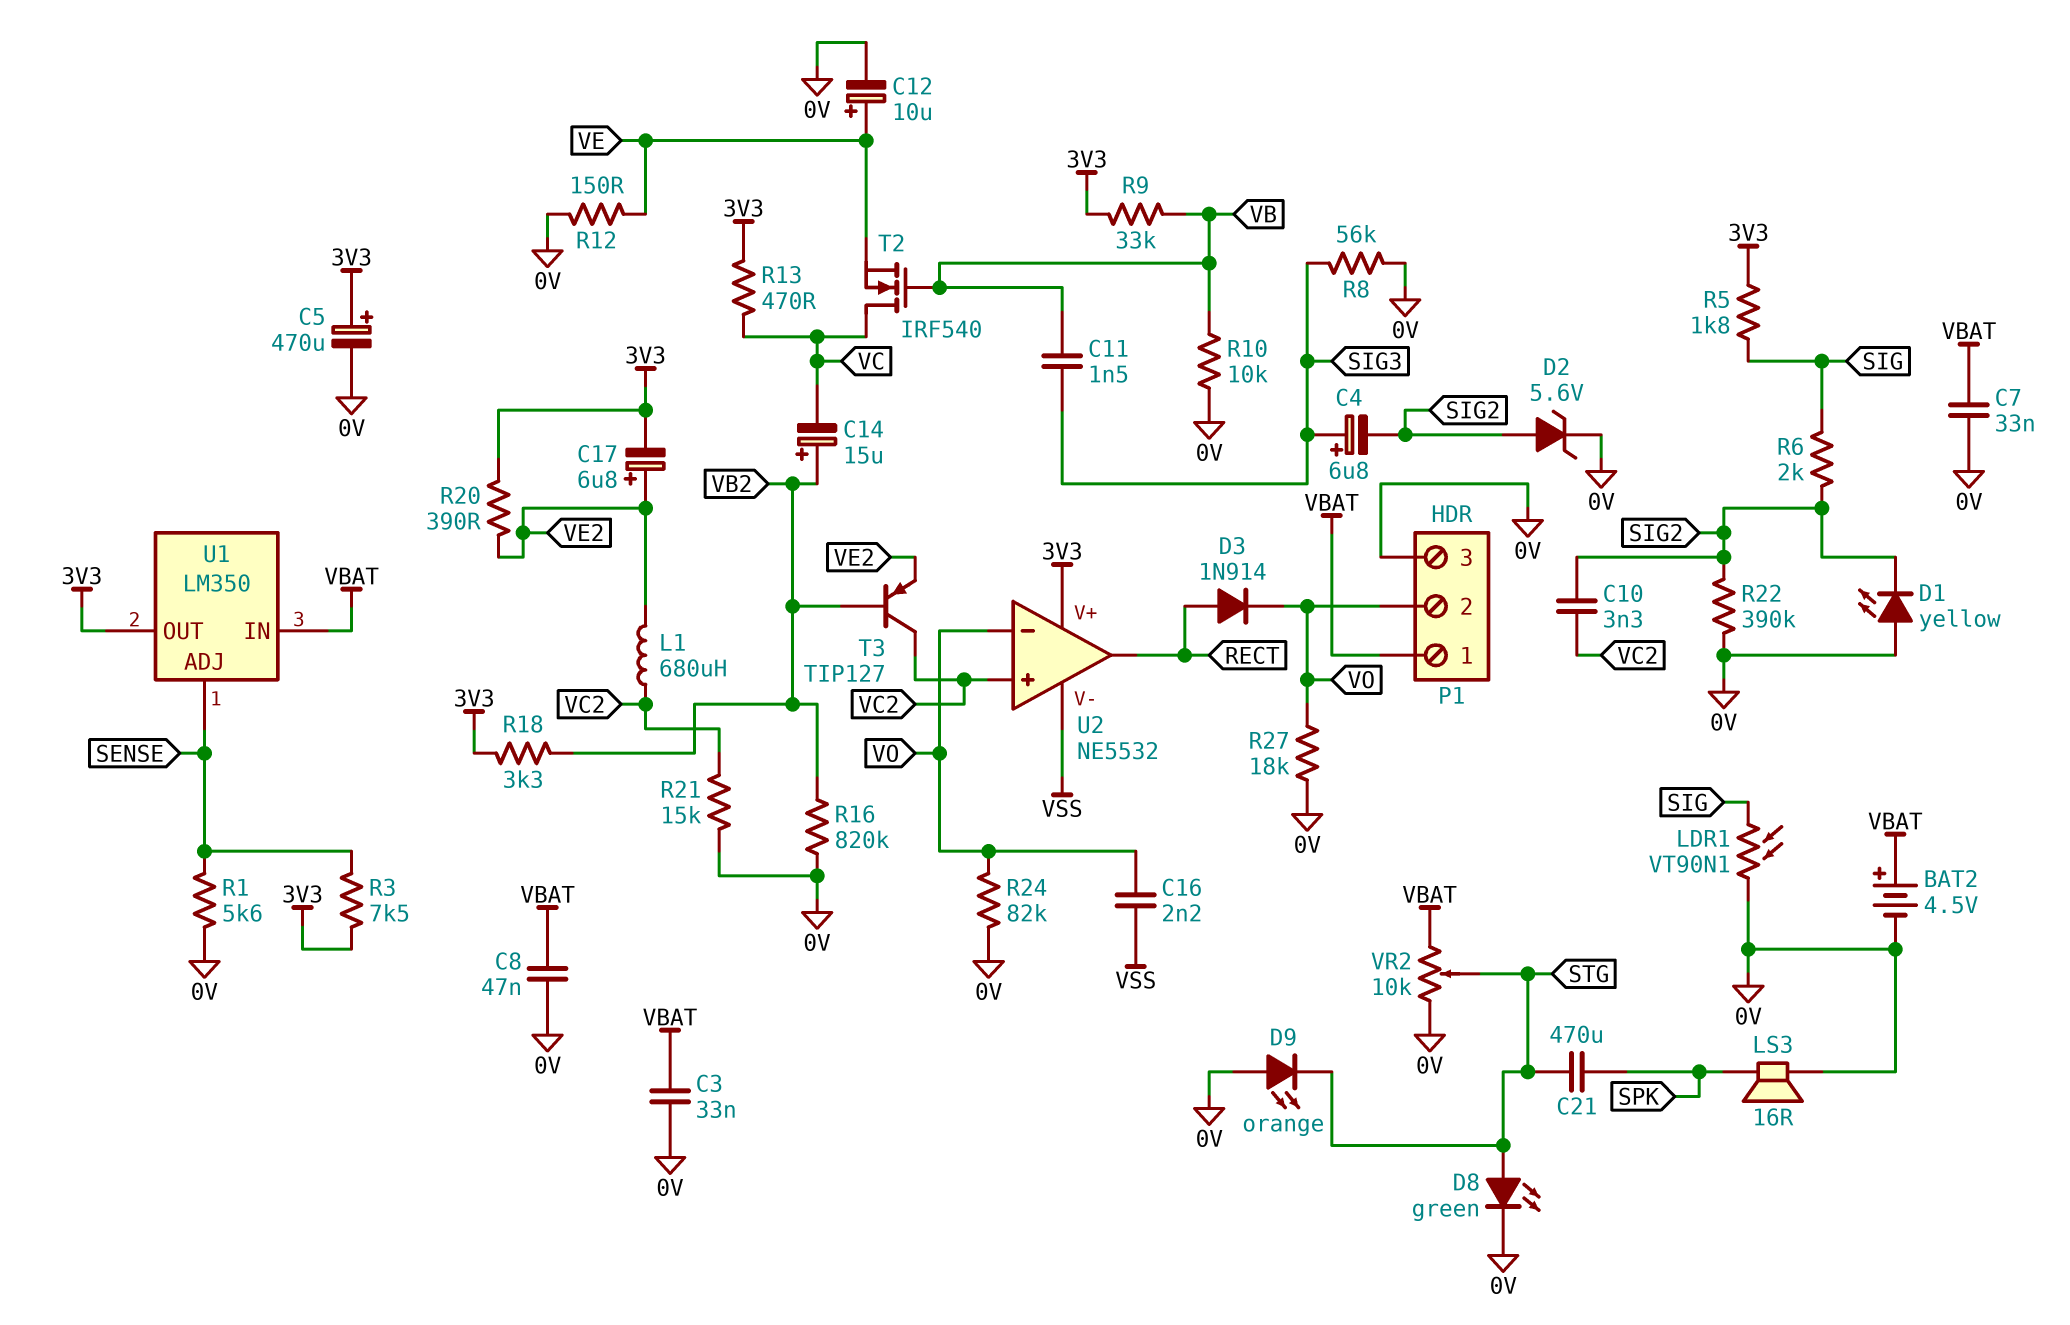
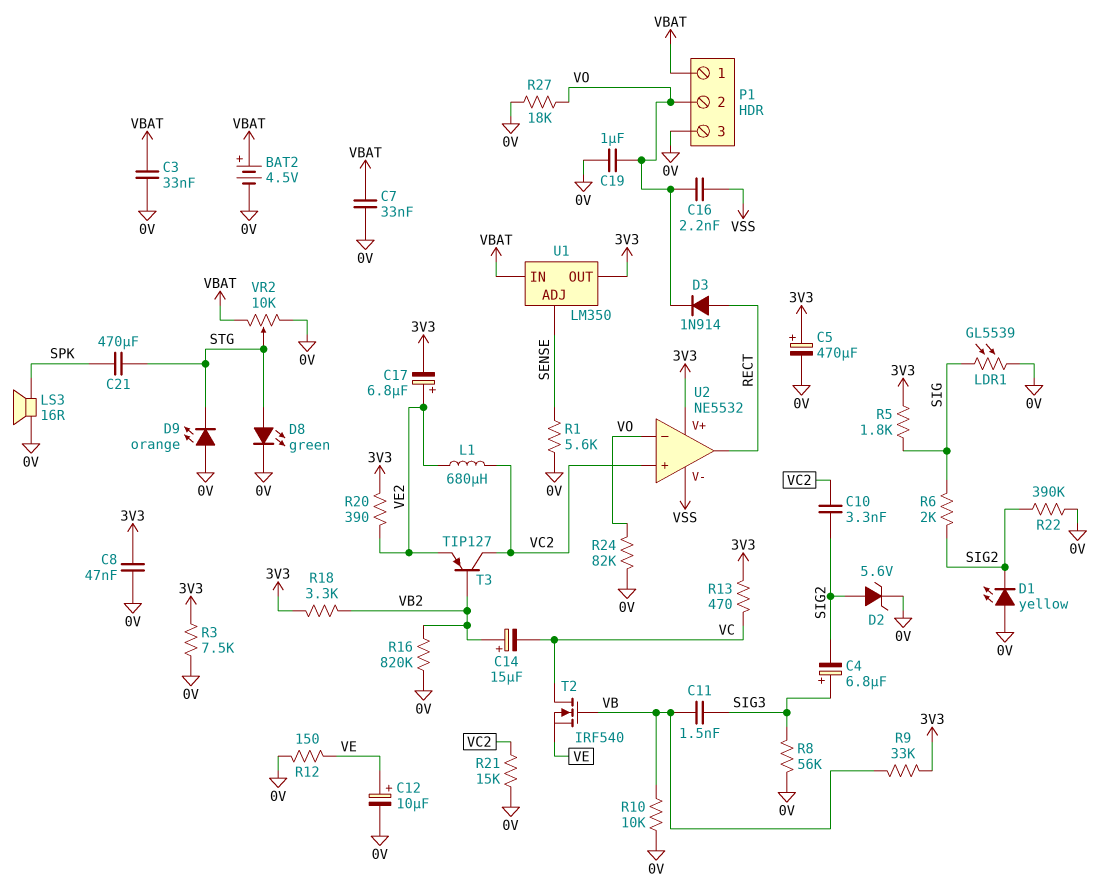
C8: 47nF (0V, VBAT) -> 47nF (0V, 3V3)
C19: none -> 1uF (0V, VO)
LDR1: VT90N1 (0V, SIG) -> GL5539 (0V, SIG)
R3: 7.5k (3V3, SENSE) -> 7.5k (0V, 3V3)

